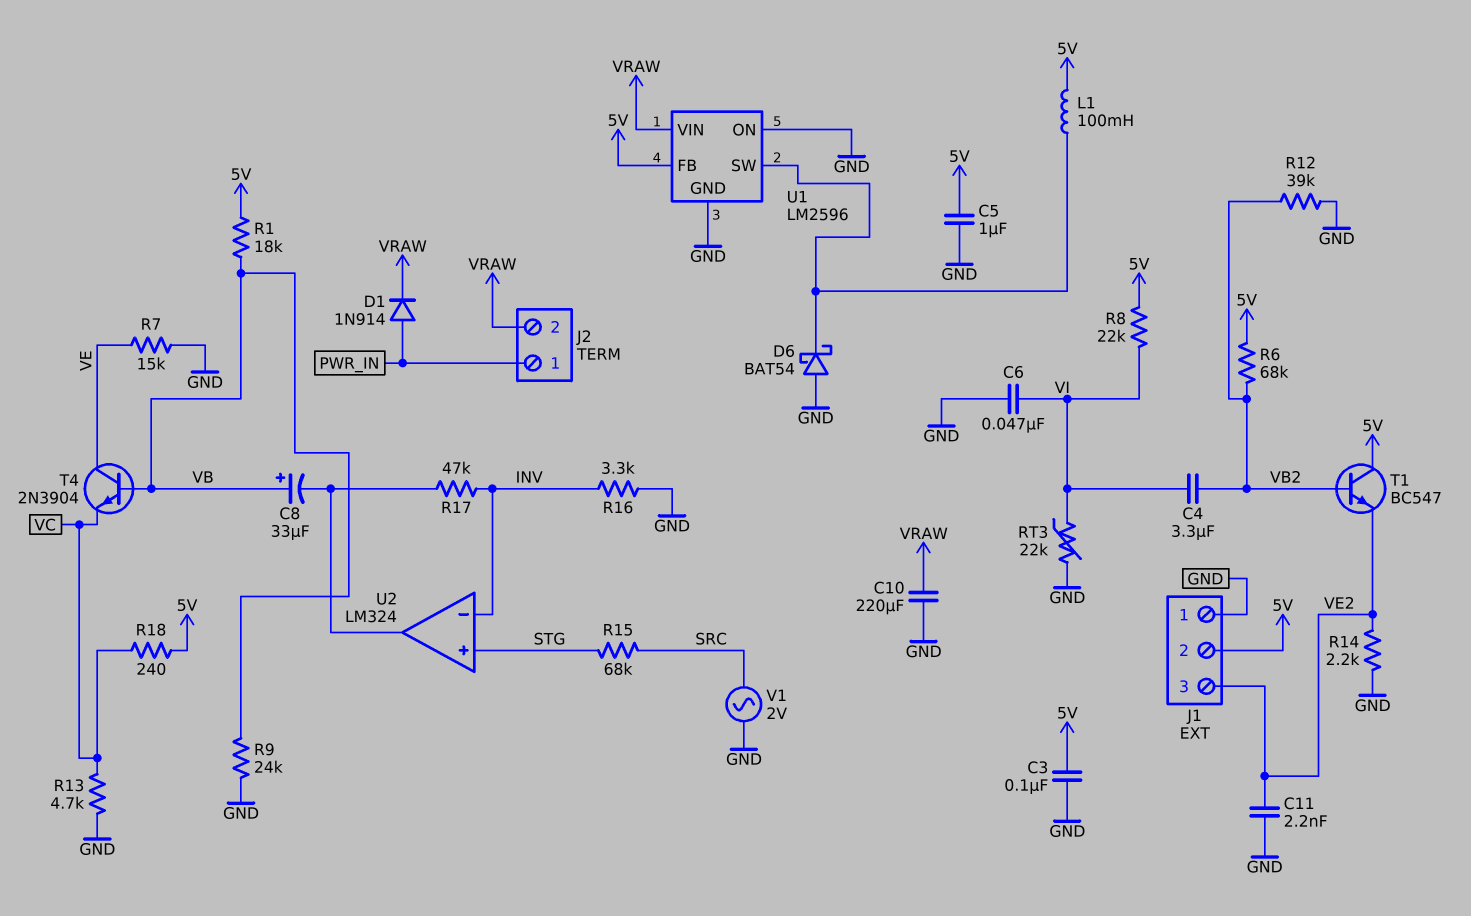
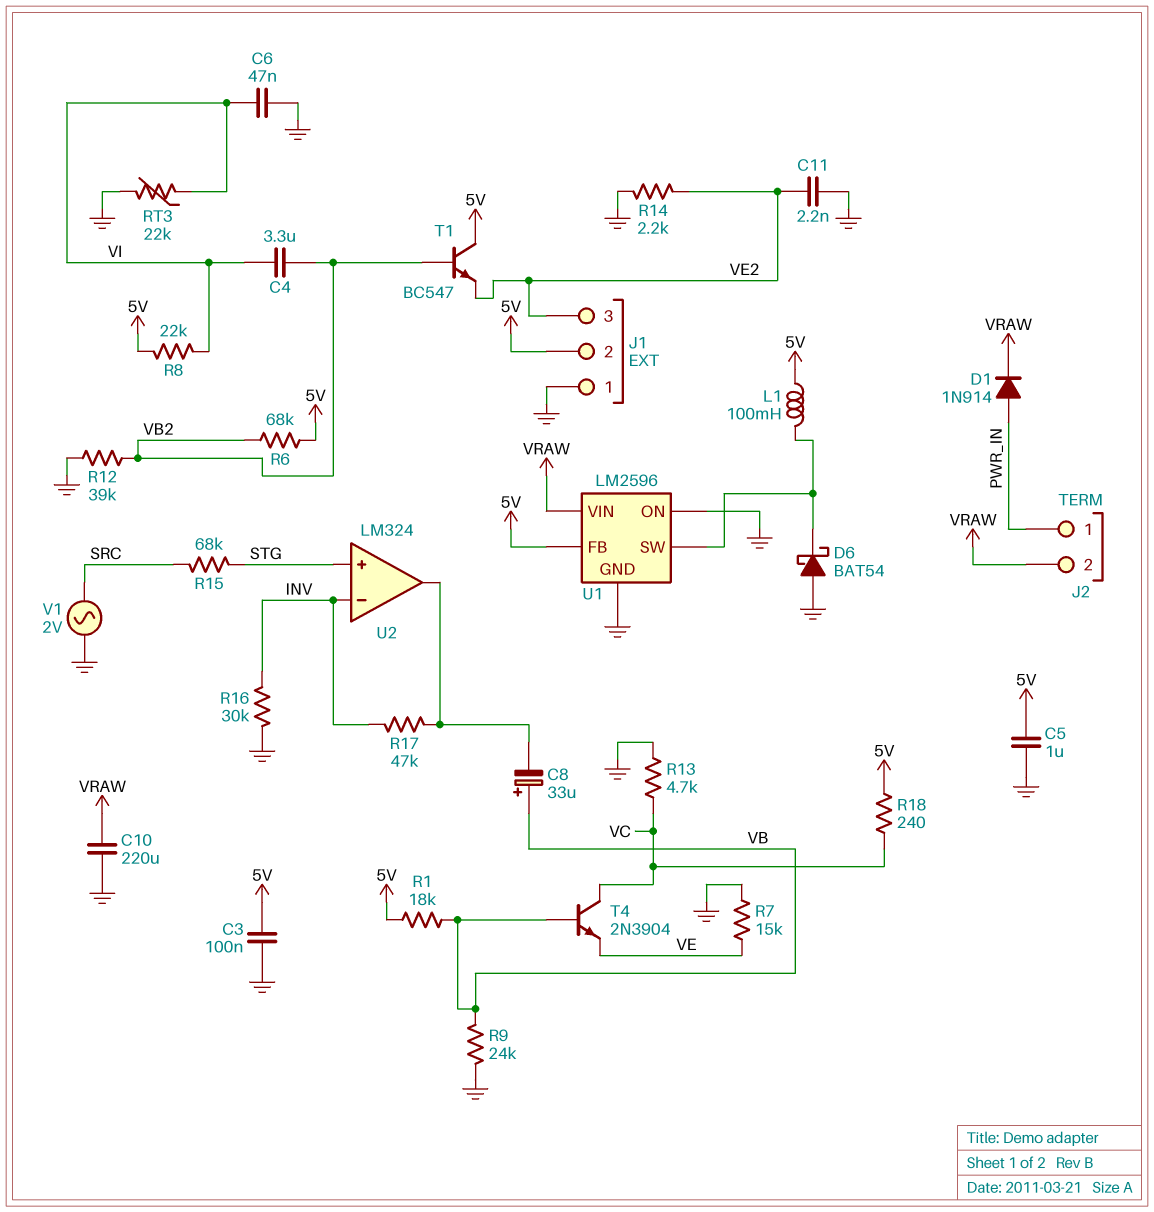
R16: 3.3k (GND, INV) -> 30k (GND, INV)
T4: NPN 2N3904 (B VB, C VE, E VC) -> NPN 2N3904 (B VB, C VC, E VE)

